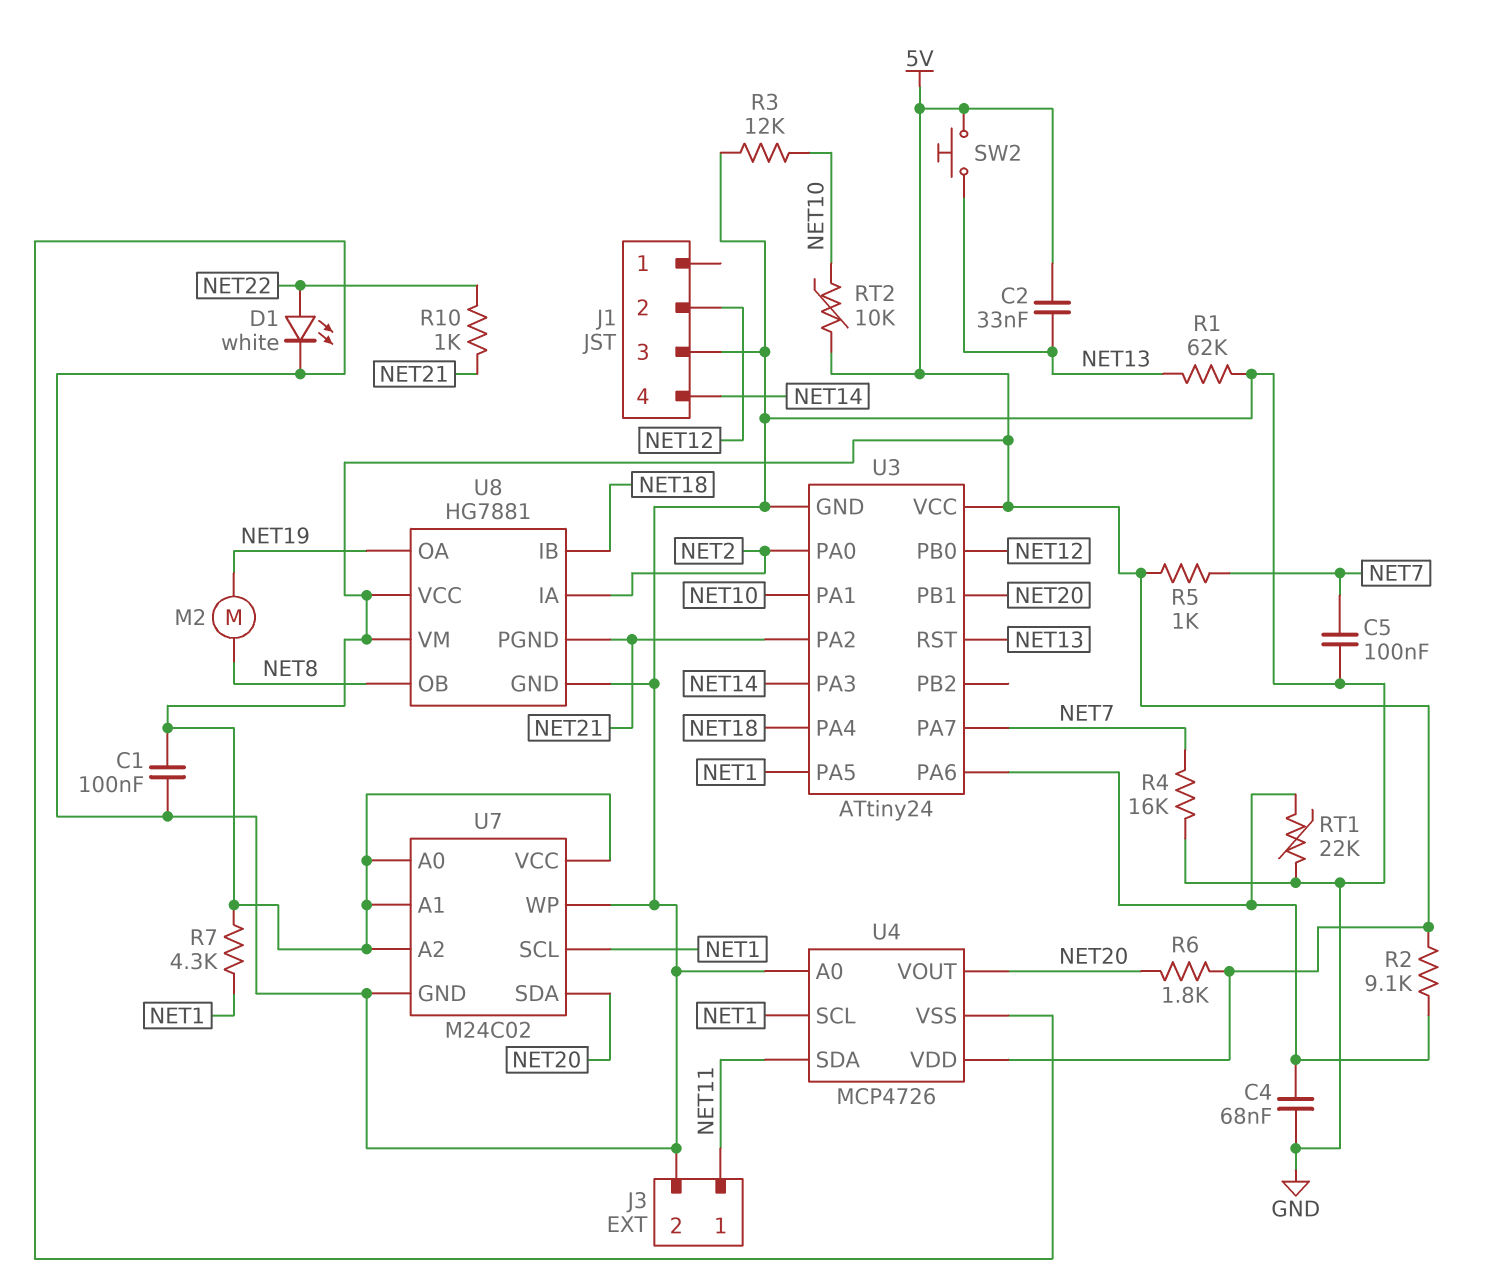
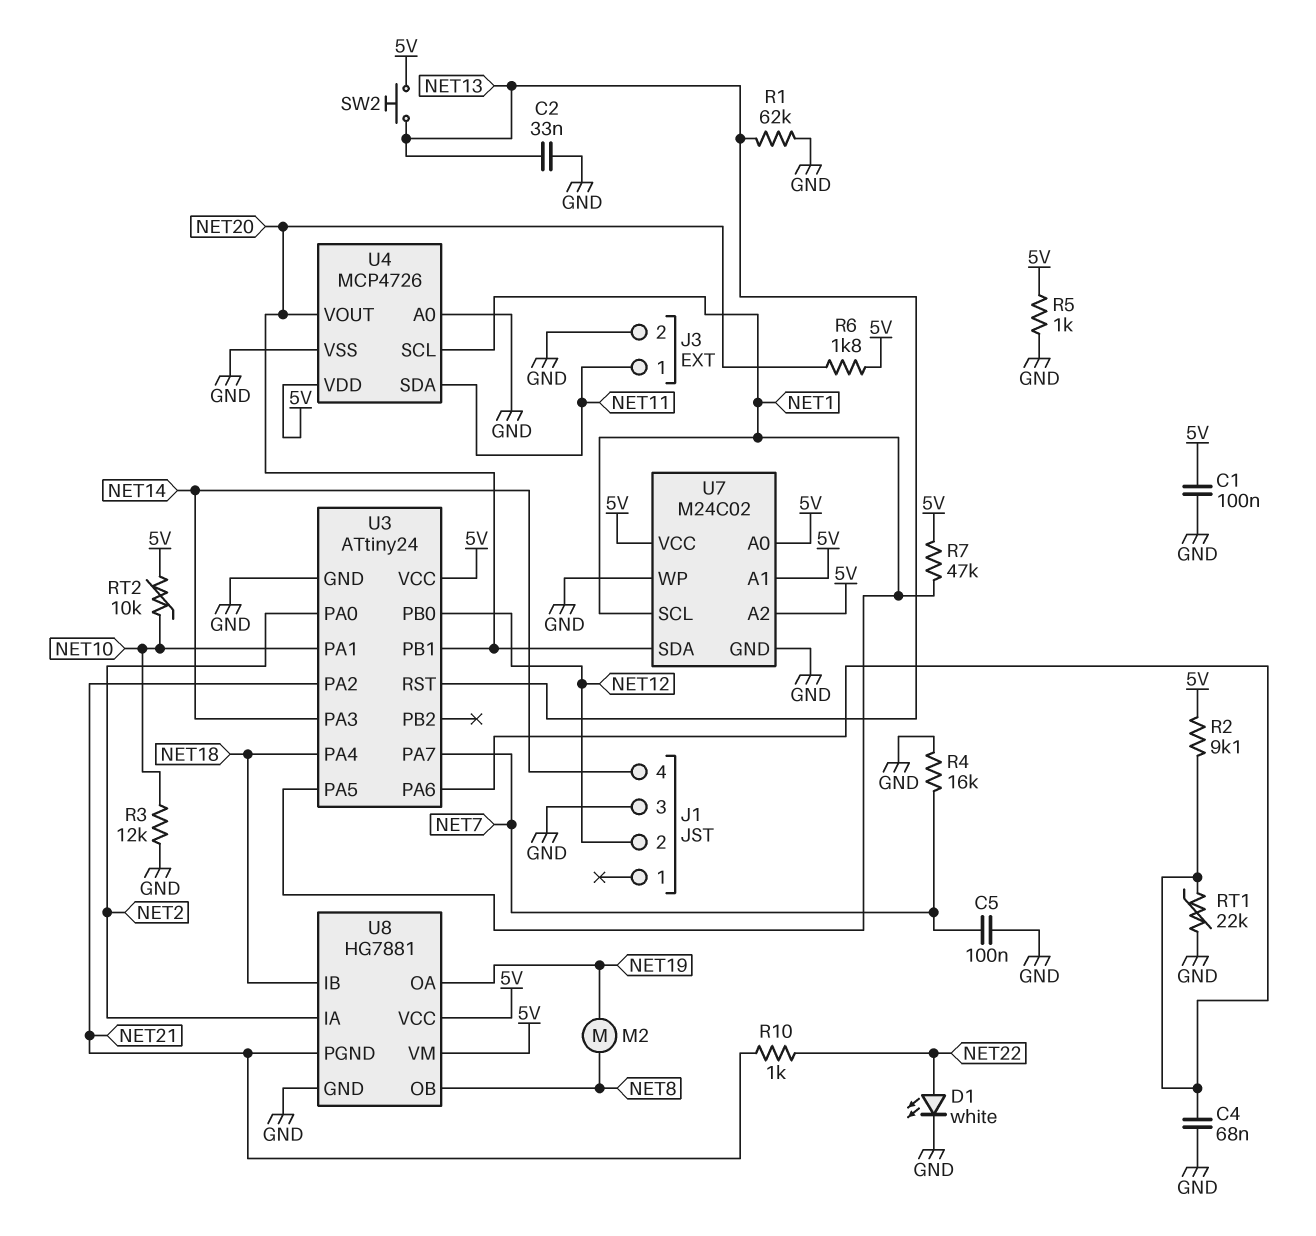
C2: 33nF (5V, NET13) -> 33nF (GND, NET13)
R5: 1k (5V, NET7) -> 1k (5V, GND)
R7: 4.3k (5V, NET1) -> 47k (5V, NET1)

